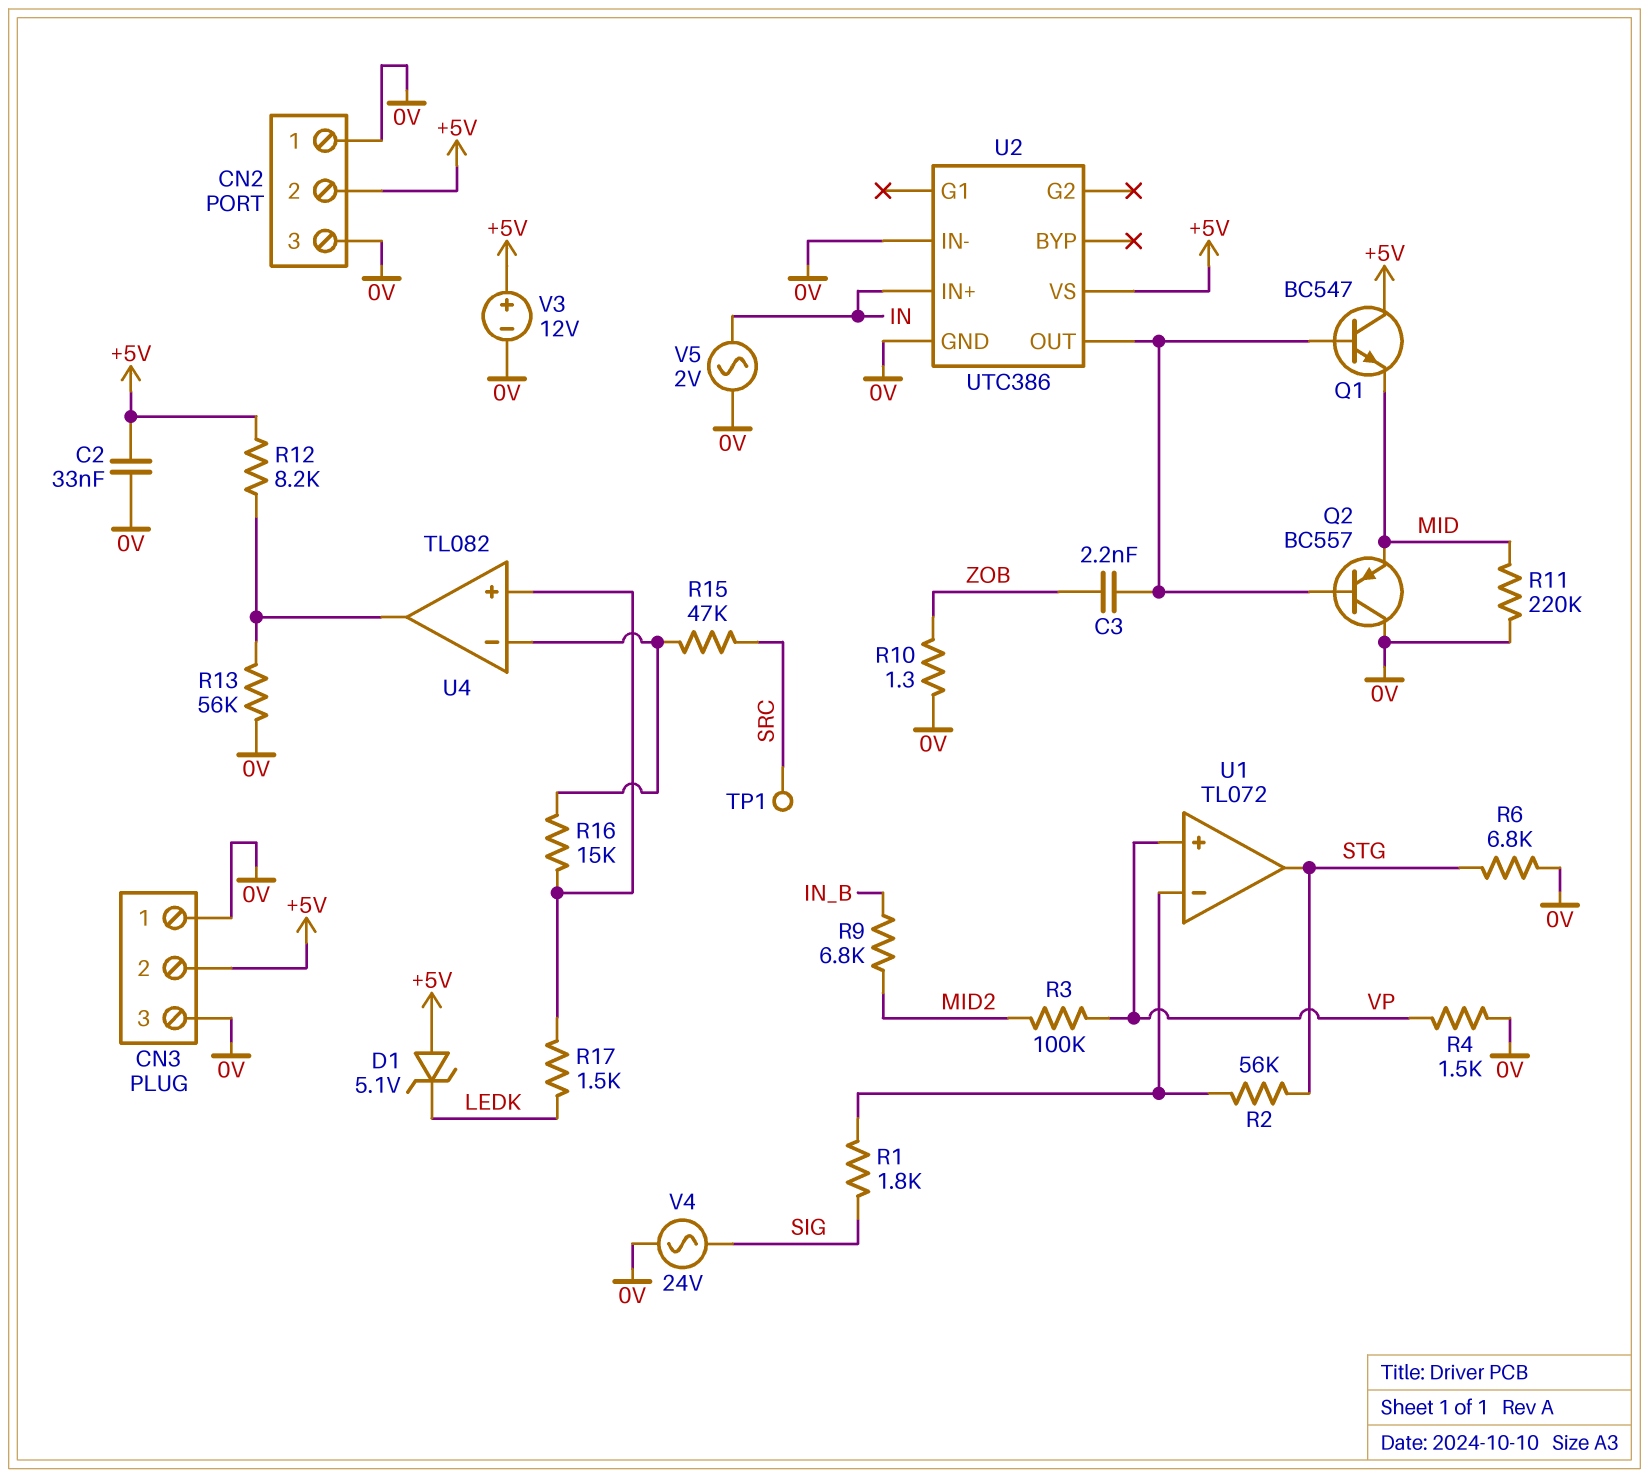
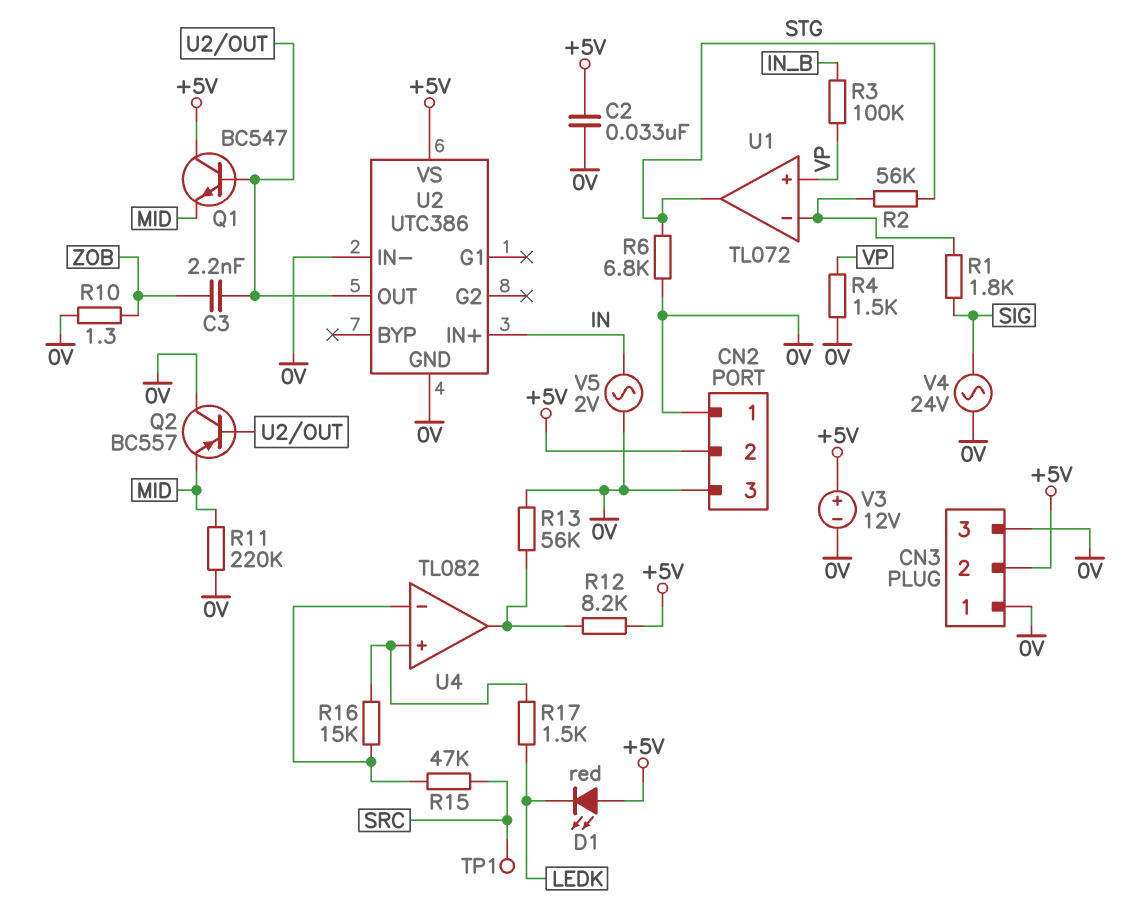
D1: zener 5.1V (A +5V, K LEDK) -> LED red (A +5V, K LEDK)
R3: 100k (MID2, VP) -> 100k (IN_B, VP)
R9: 6.8k (IN_B, MID2) -> none

